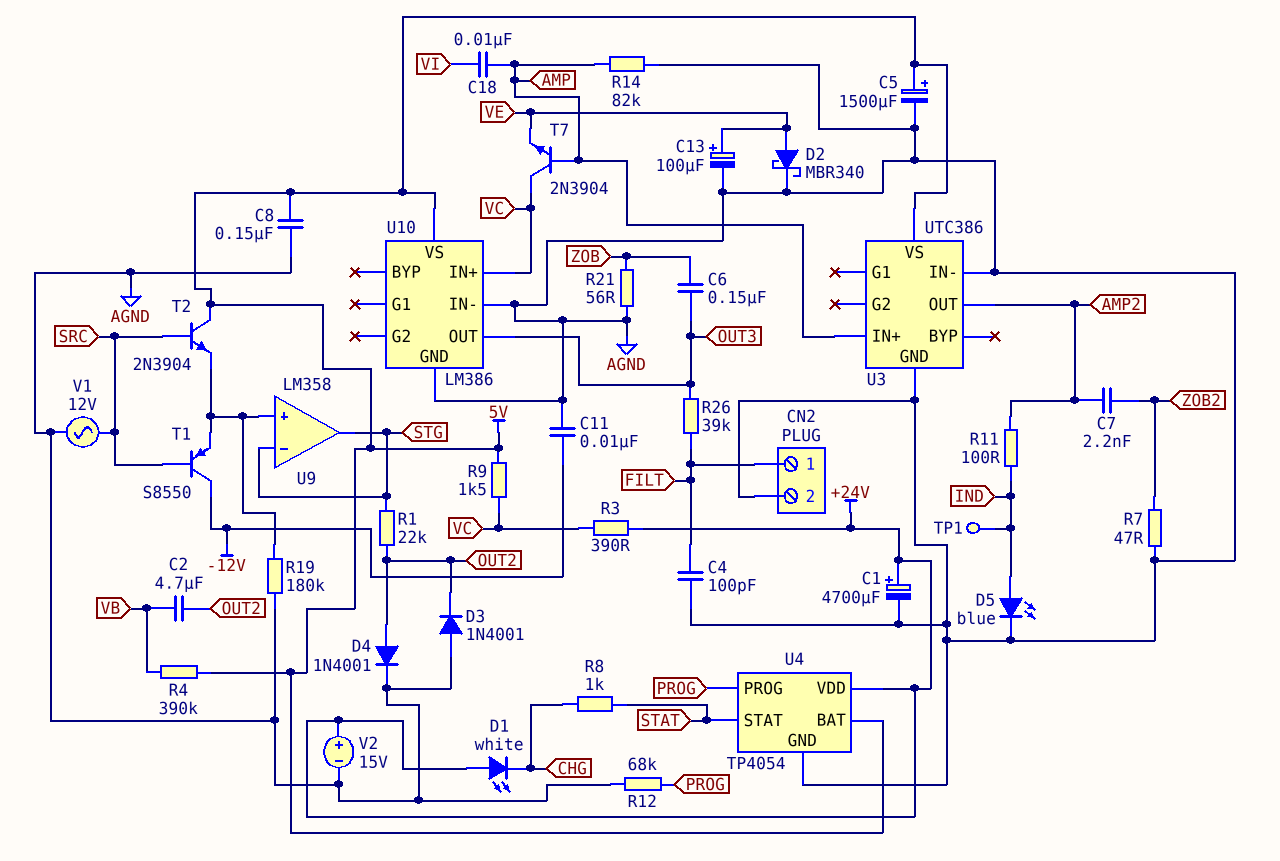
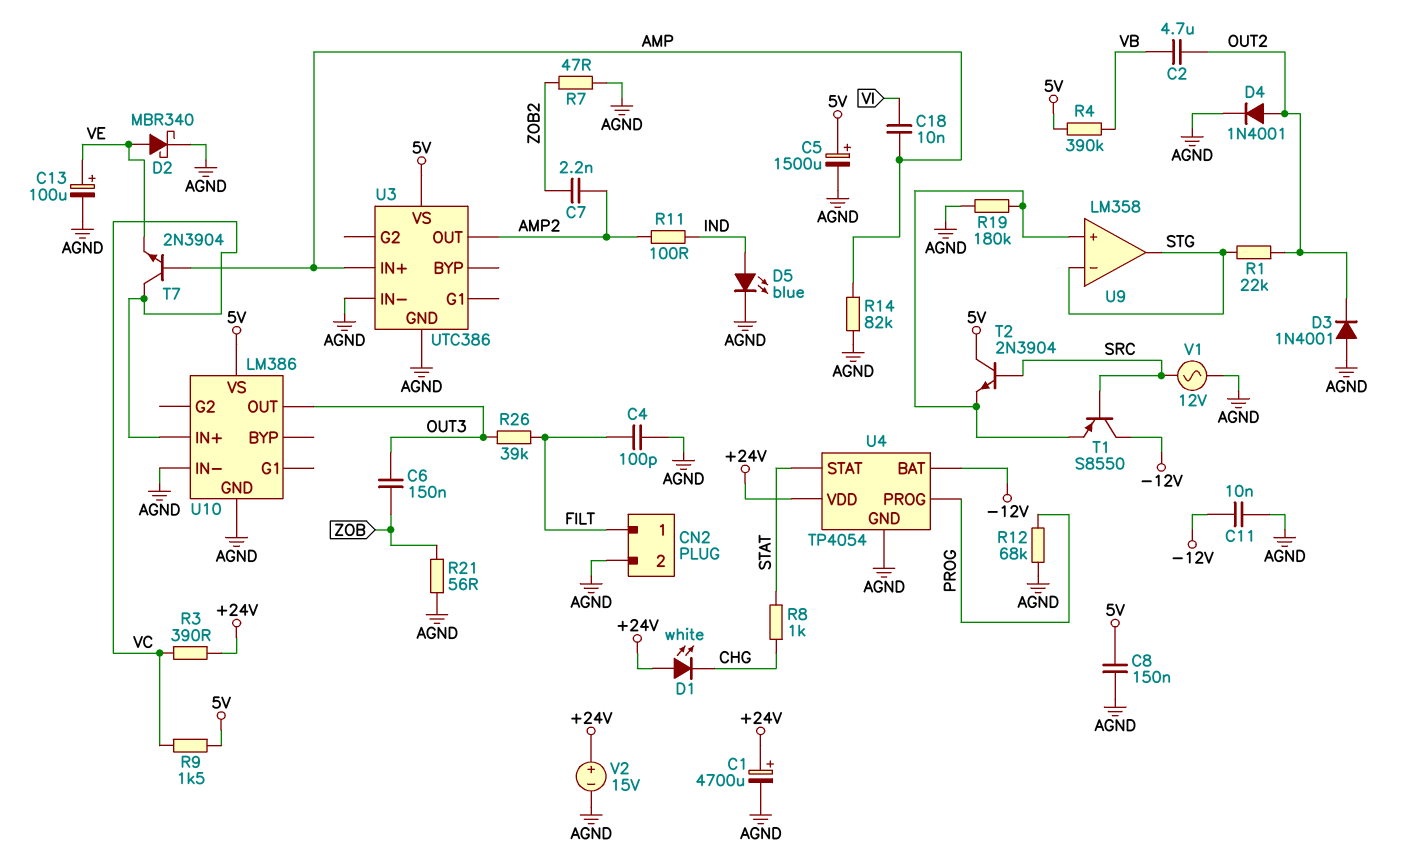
TP1: test point (IND) -> none
U4 pin BAT: 5V -> -12V

